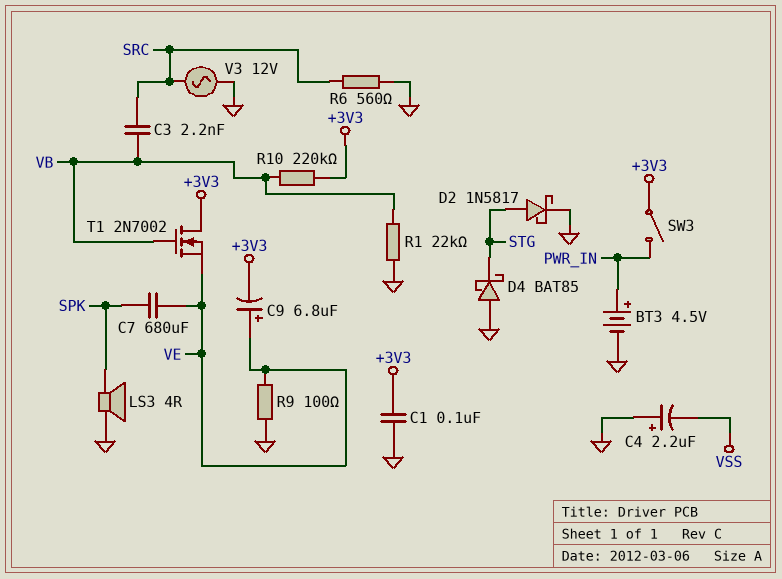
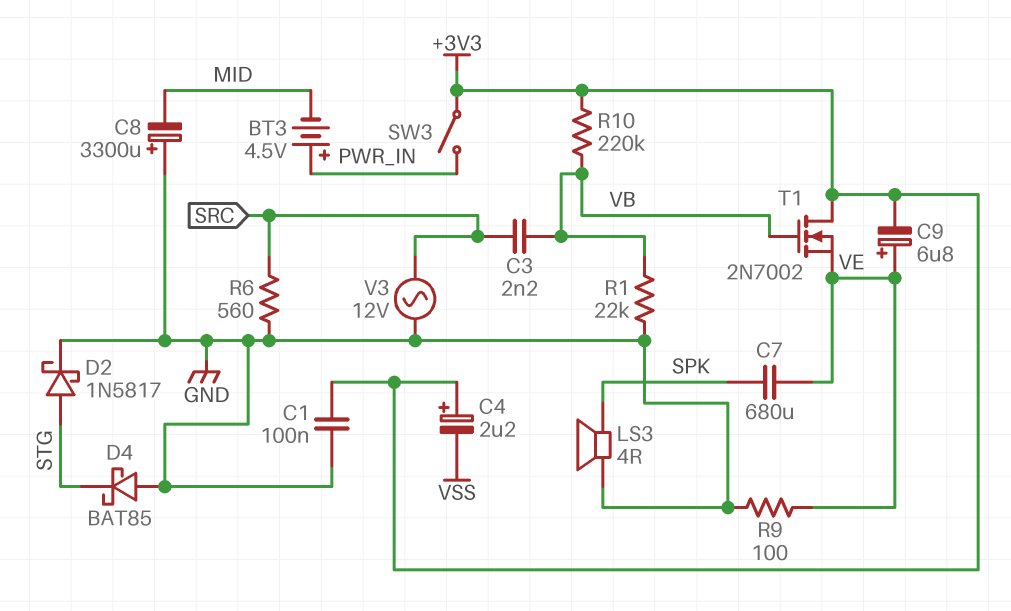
BT3: 4.5V (plus PWR_IN, minus GND) -> 4.5V (plus PWR_IN, minus MID)
C4: 2.2uF (plus GND, minus VSS) -> 2.2uF (plus +3V3, minus VSS)
C8: none -> 3300uF (plus GND, minus MID)

